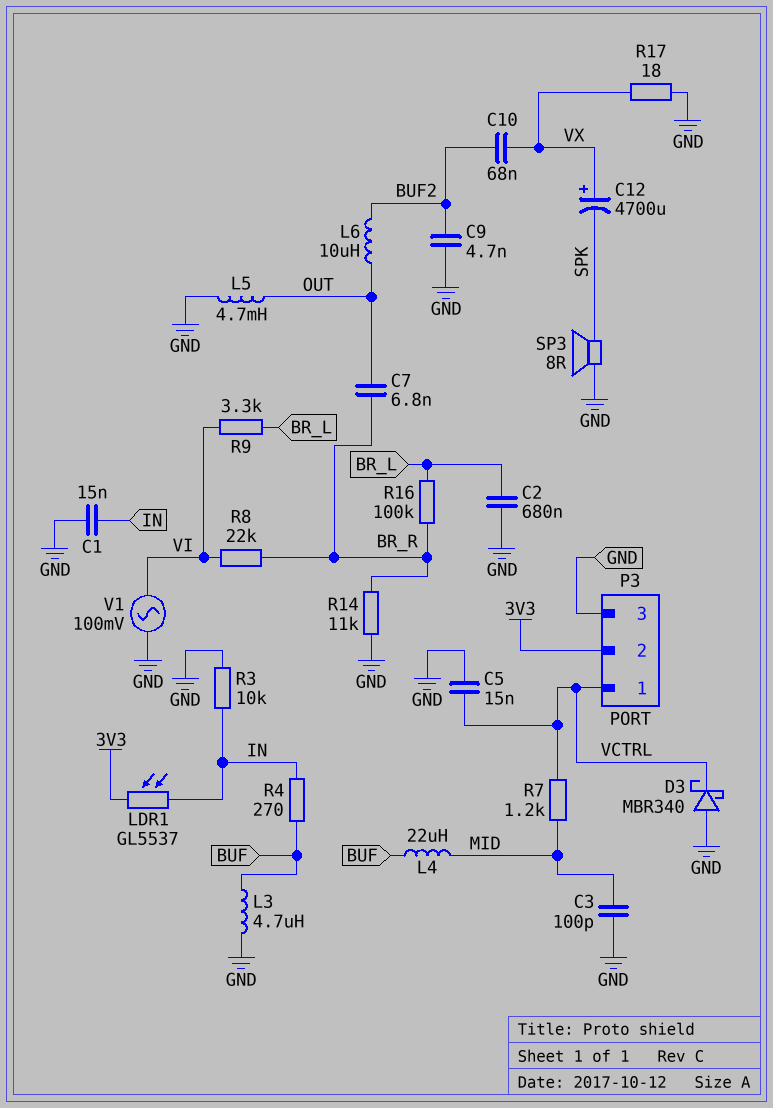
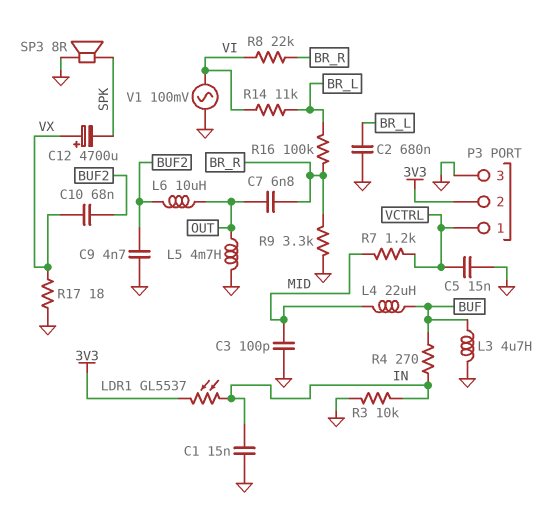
D3: schottky MBR340 (A GND, K VCTRL) -> none
R9: 3.3k (BR_L, VI) -> 3.3k (BR_R, GND)
R14: 11k (BR_R, GND) -> 11k (BR_L, VI)

